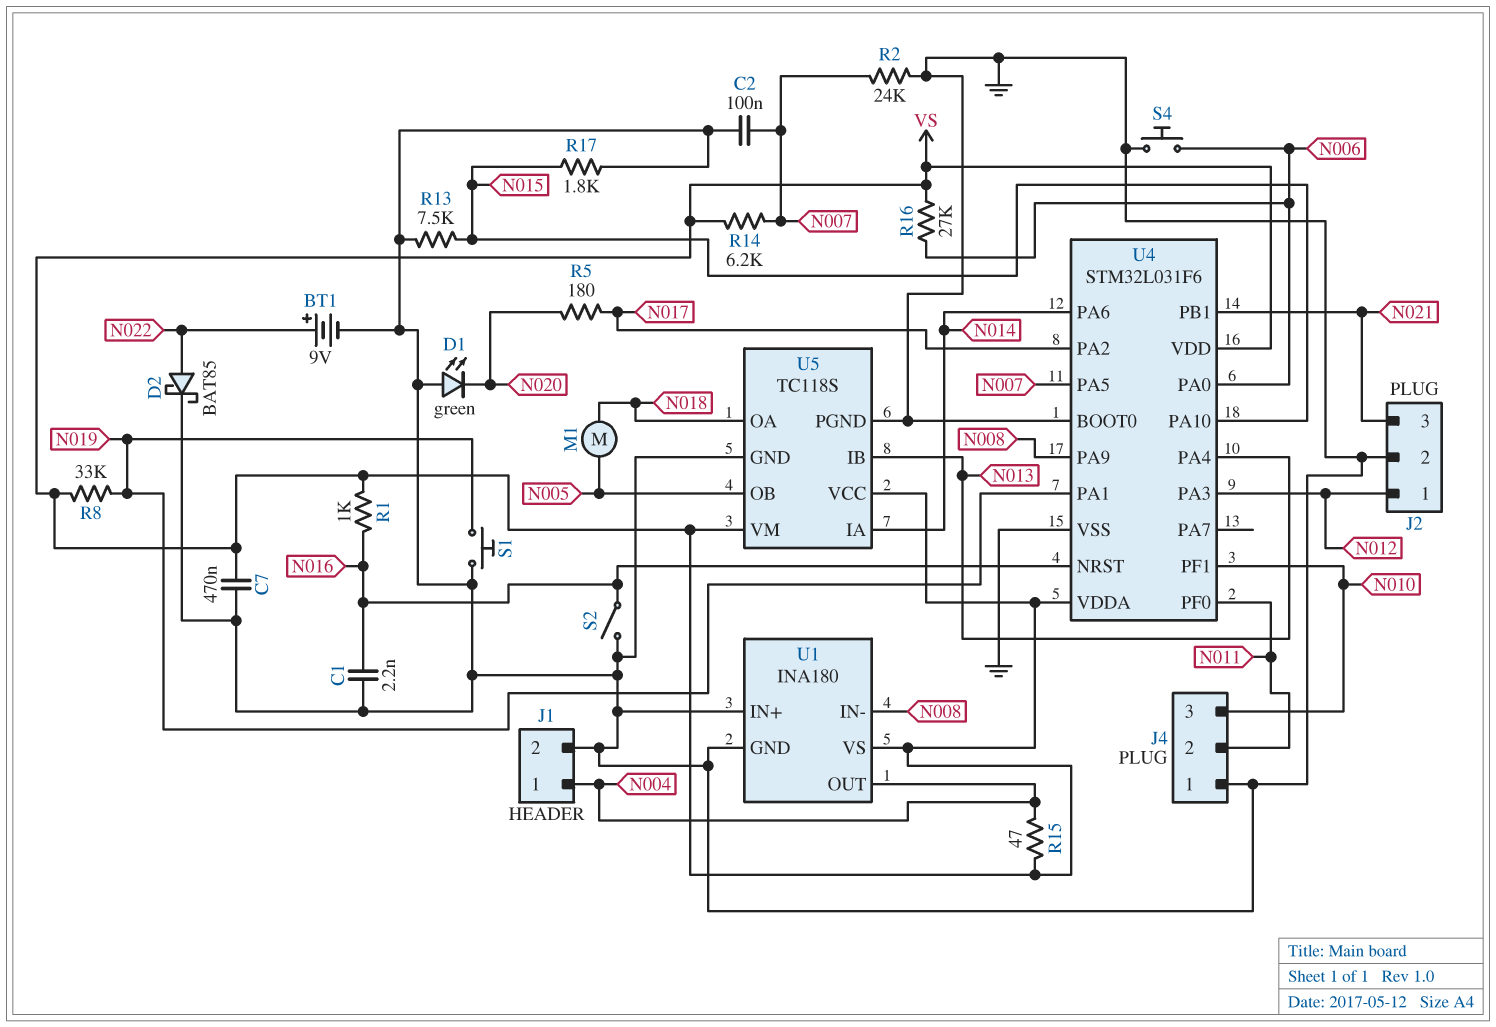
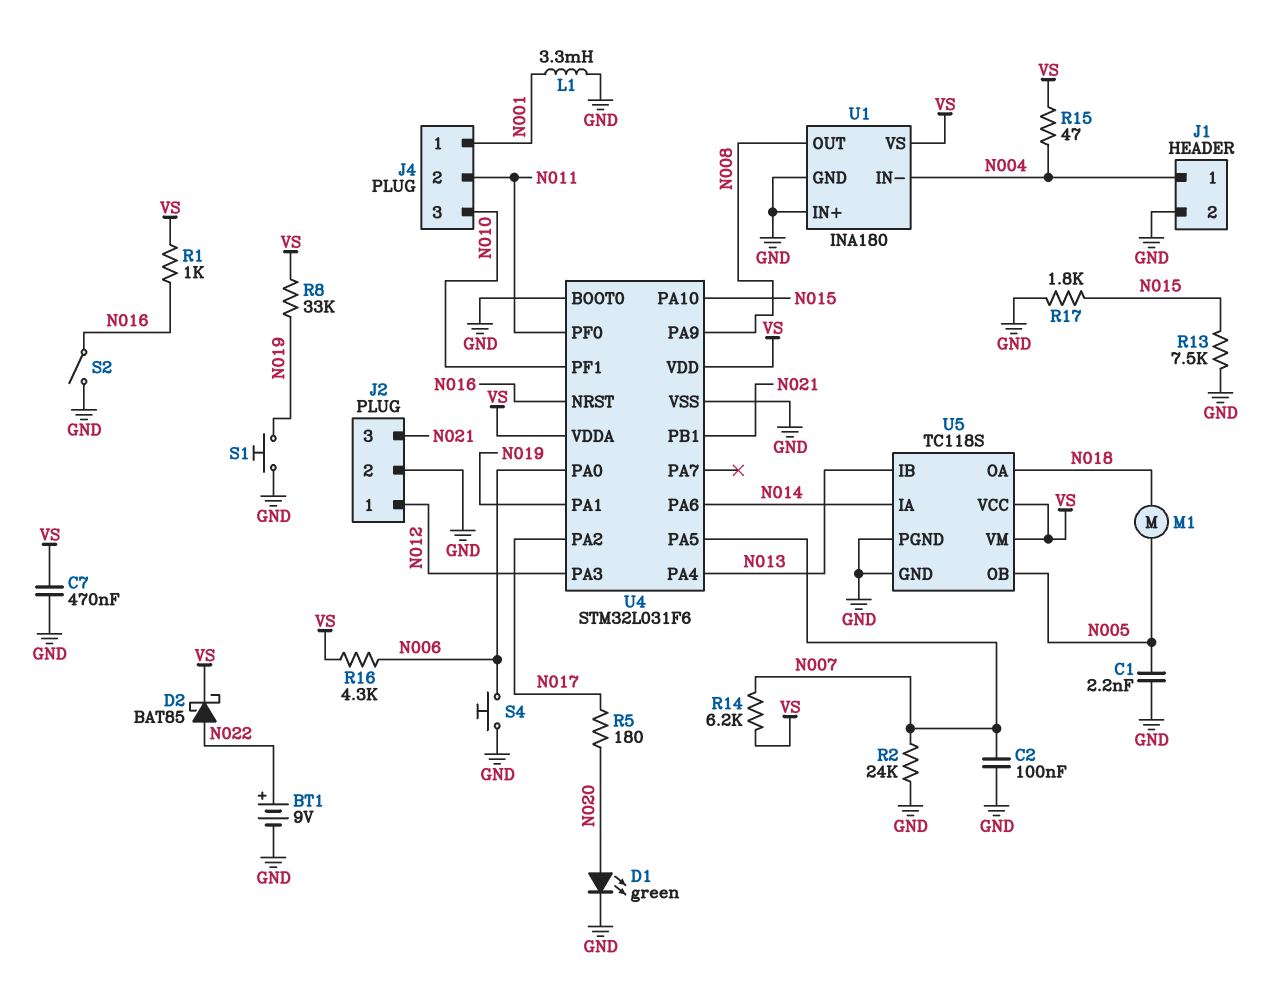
C1: 2.2nF (GND, N016) -> 2.2nF (GND, N005)
D1: LED green (A GND, K N020) -> LED green (A N020, K GND)
D2: schottky BAT85 (A N022, K GND) -> schottky BAT85 (A N022, K VS)
J4 pin 1: GND -> N001
L1: none -> 3.3mH (GND, N001)
R16: 27k (N006, VS) -> 4.3k (N006, VS)
U1 pin IN-: N008 -> N004
U1 pin OUT: N004 -> N008

